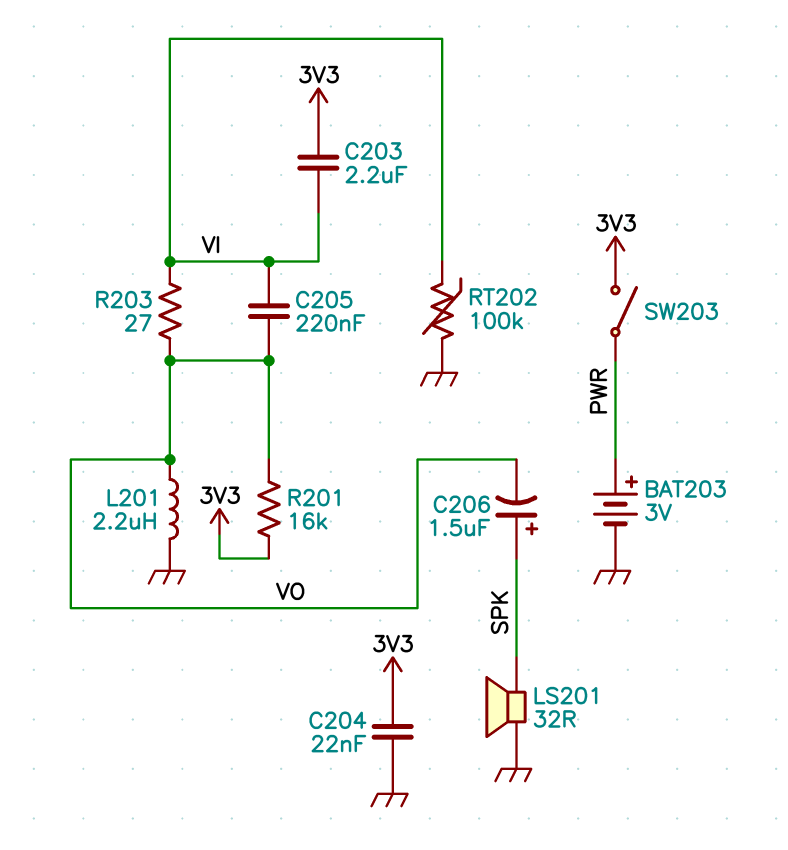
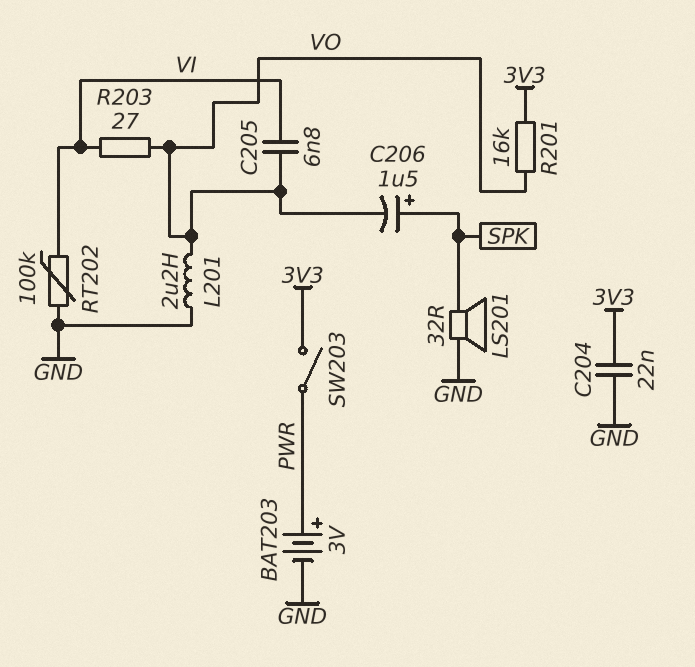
C203: 2.2uF (3V3, VI) -> none
C205: 220nF (VI, VO) -> 6.8nF (VI, VO)

